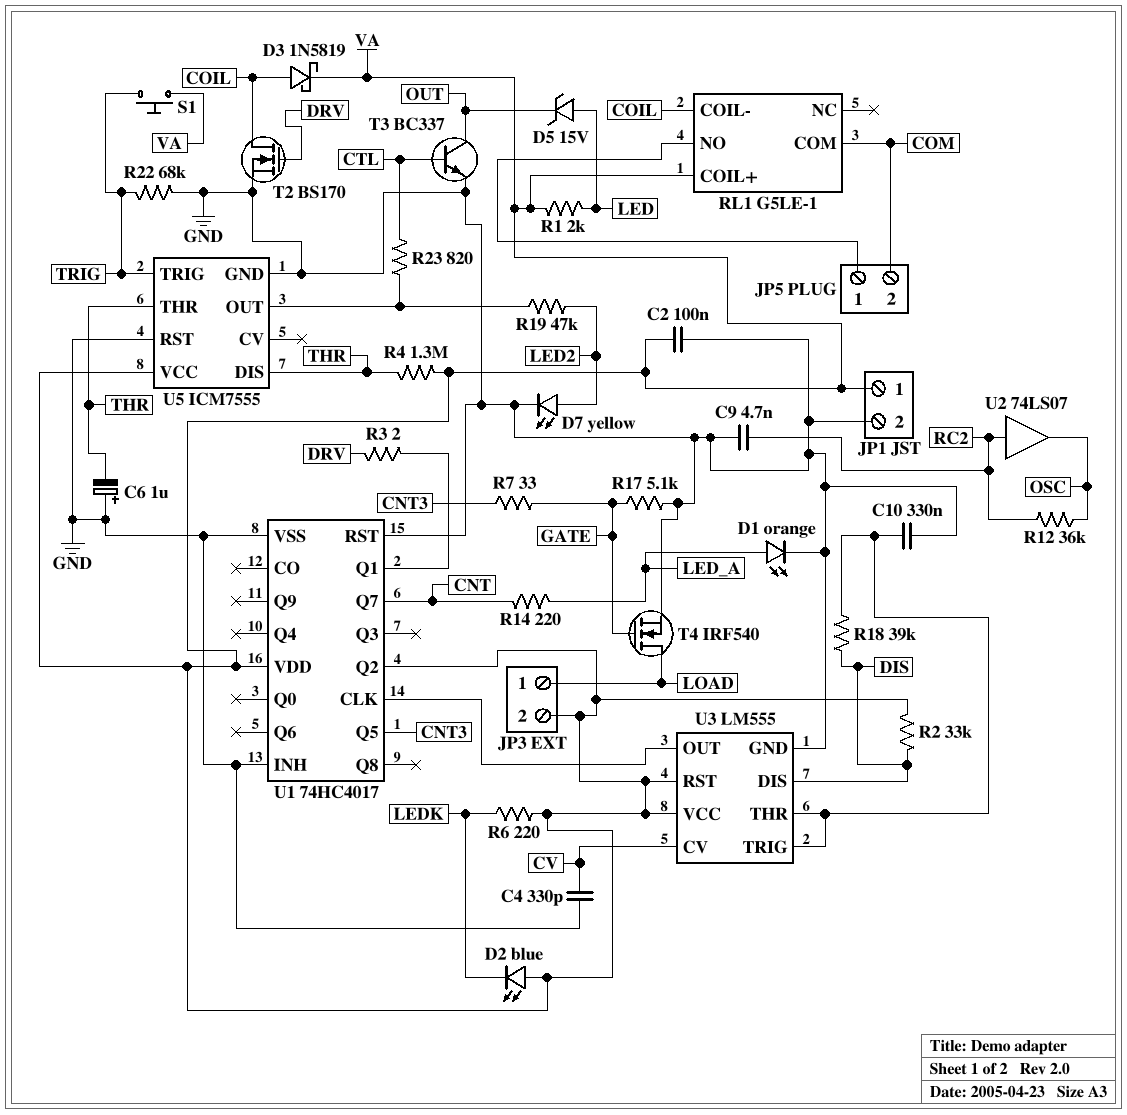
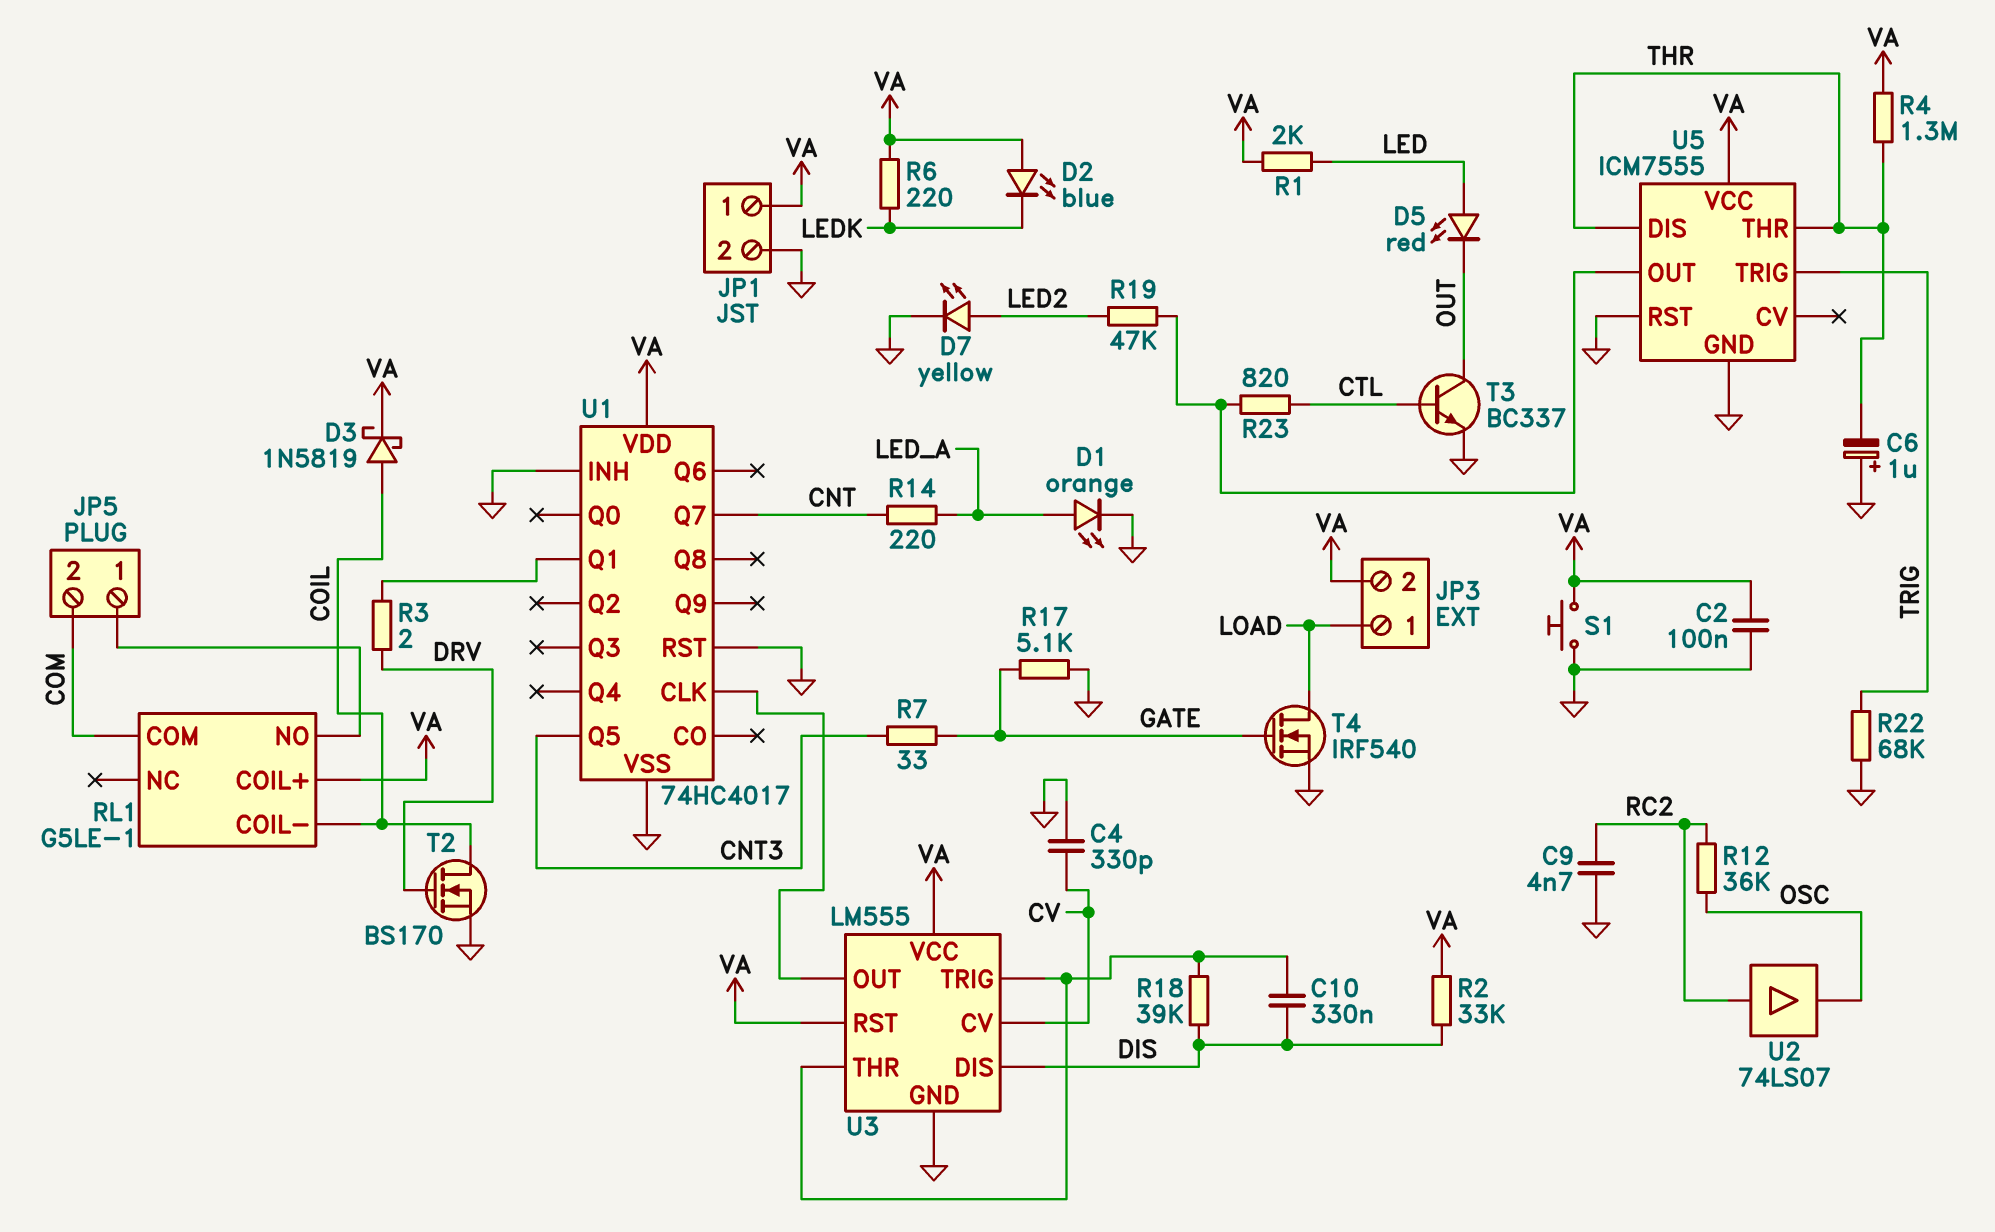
C10: 330nF (GND, U3/THR) -> 330nF (DIS, U3/THR)
D5: zener 15V (A LED, K OUT) -> LED red (A LED, K OUT)
S1: button (TRIG, VA) -> button (GND, VA)
U1 pin Q2: VA -> none

